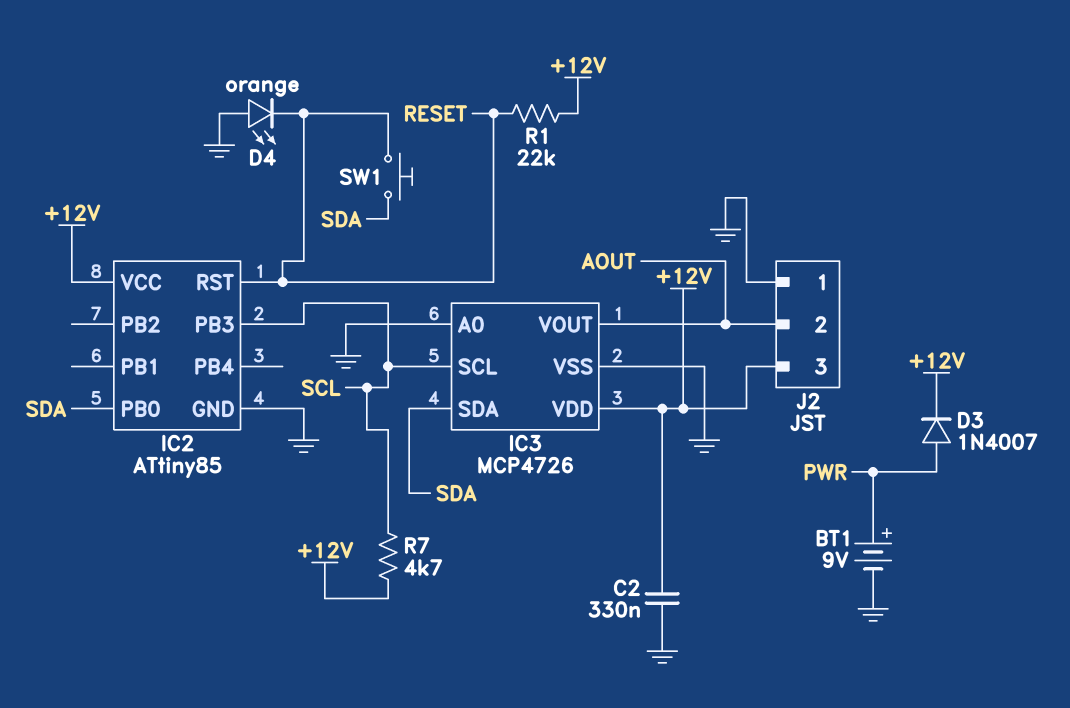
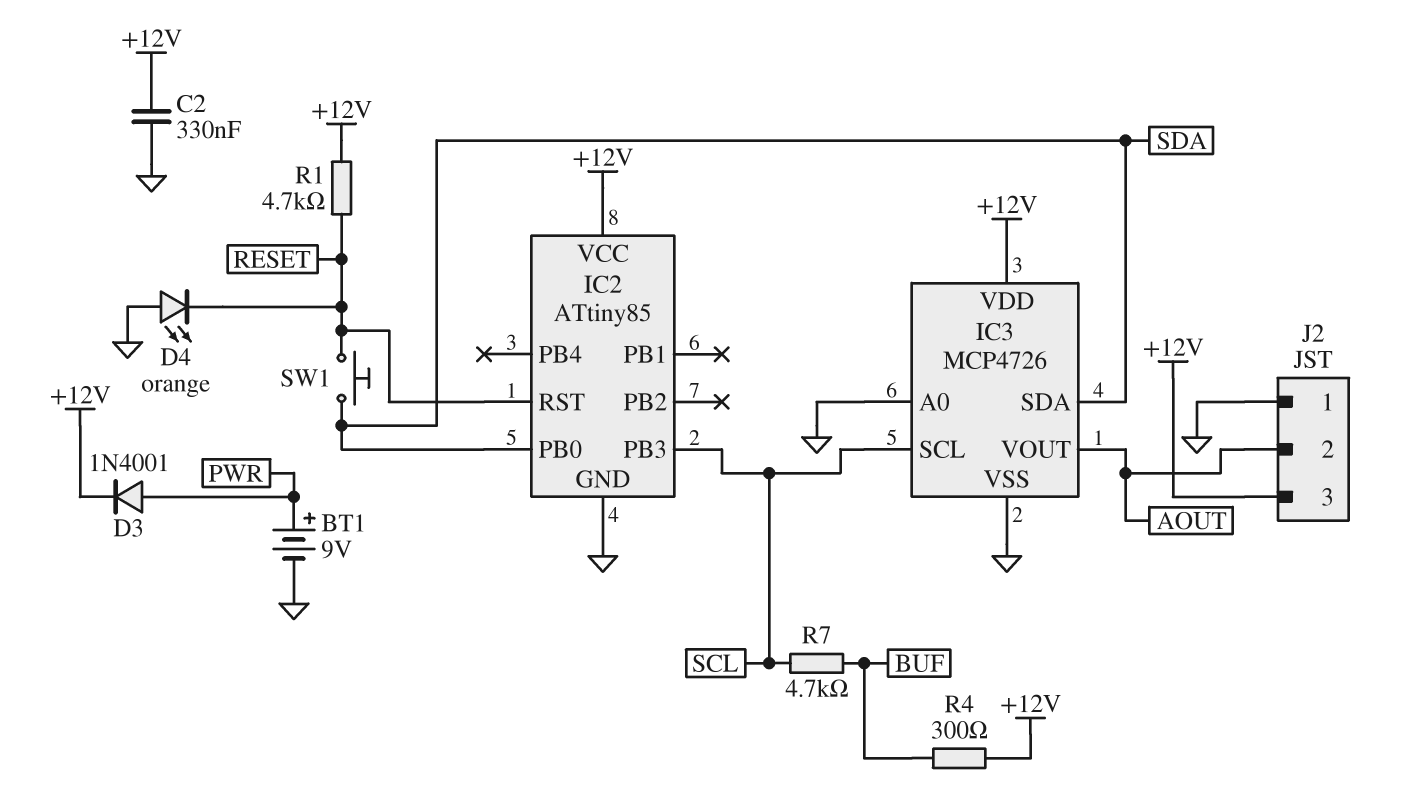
D3: diode 1N4007 (A PWR, K +12V) -> diode 1N4001 (A PWR, K +12V)
R1: 22k (+12V, RESET) -> 4.7k (+12V, RESET)
R4: none -> 300 (+12V, BUF)
R7: 4.7k (+12V, SCL) -> 4.7k (BUF, SCL)

